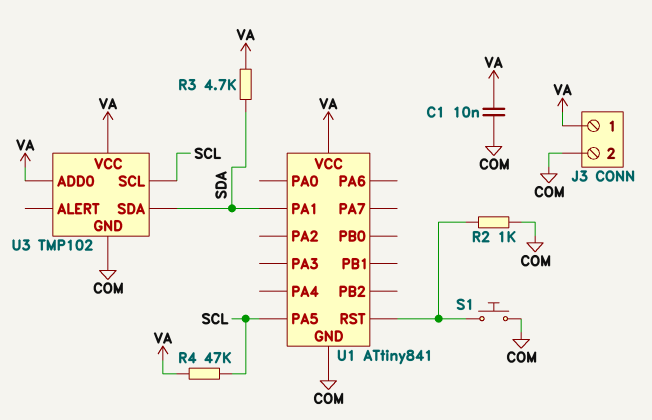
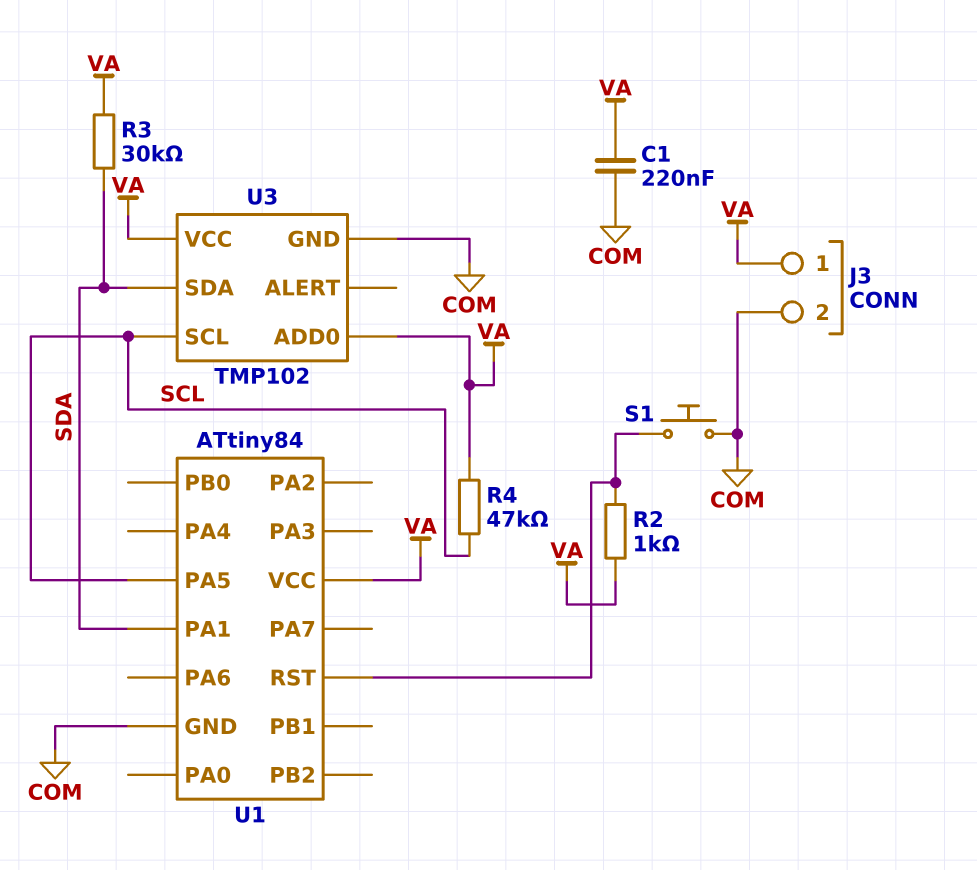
C1: 10nF (COM, VA) -> 220nF (COM, VA)
R2: 1k (COM, U1/RST) -> 1k (U1/RST, VA)
R3: 4.7k (SDA, VA) -> 30k (SDA, VA)
U1: ATtiny841 -> ATtiny84

